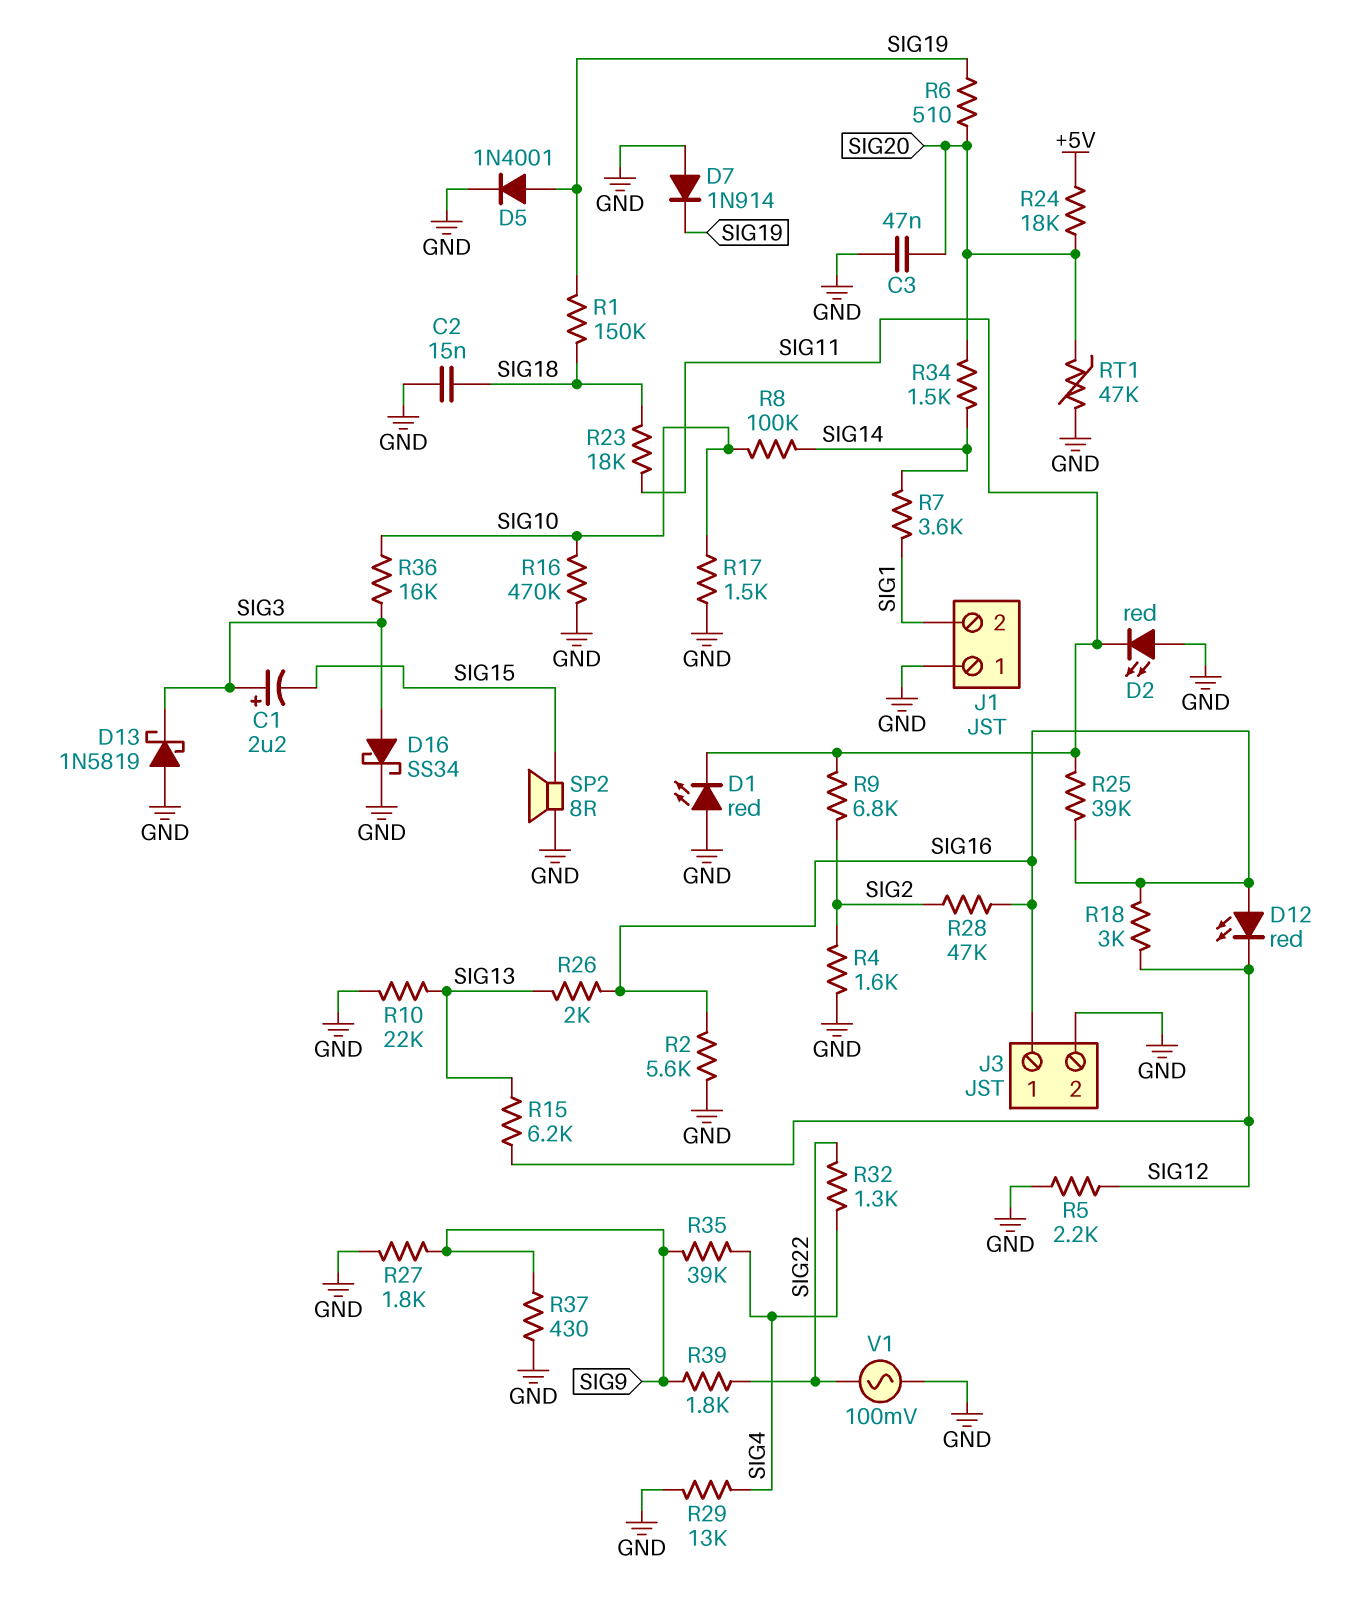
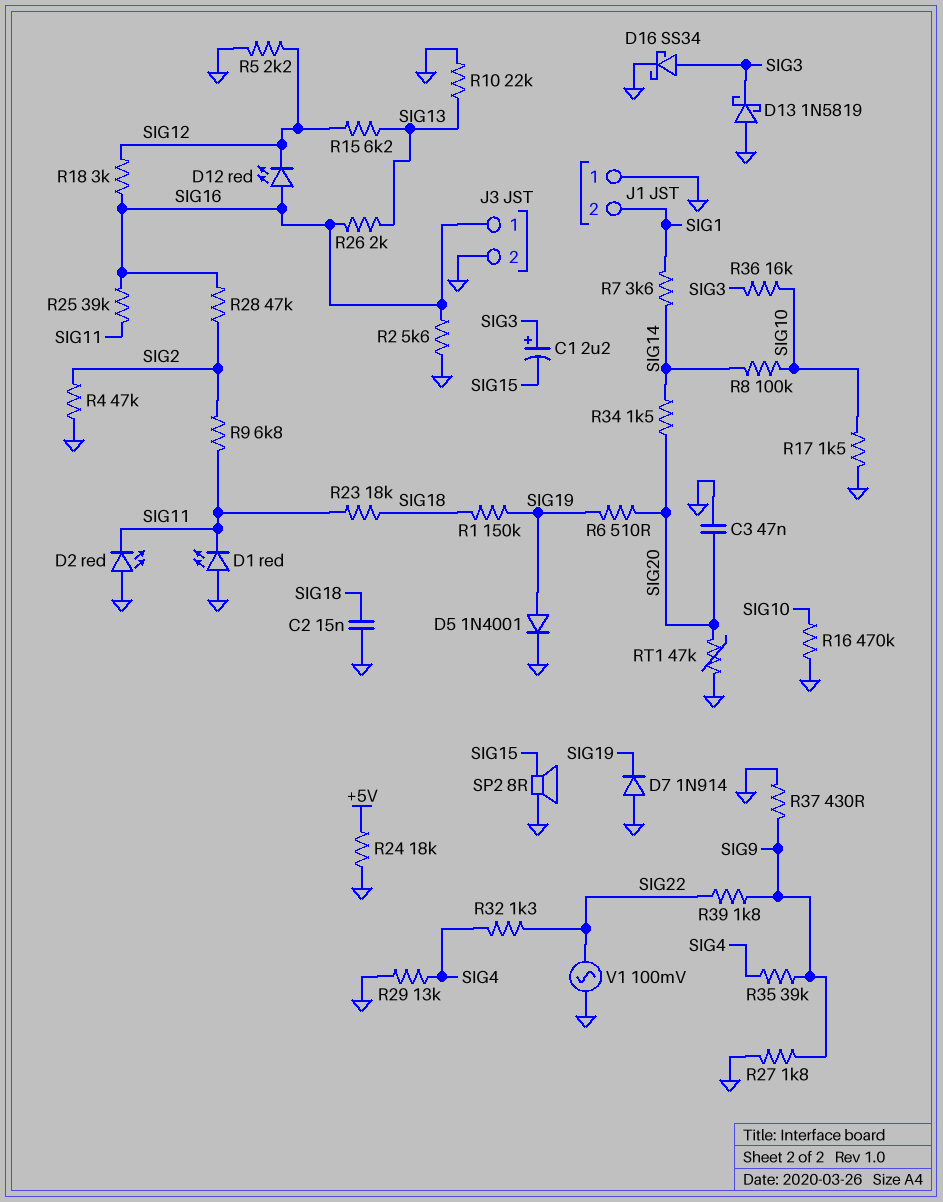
R4: 1.6k (GND, SIG2) -> 47k (GND, SIG2)
R24: 18k (+5V, SIG20) -> 18k (+5V, GND)

